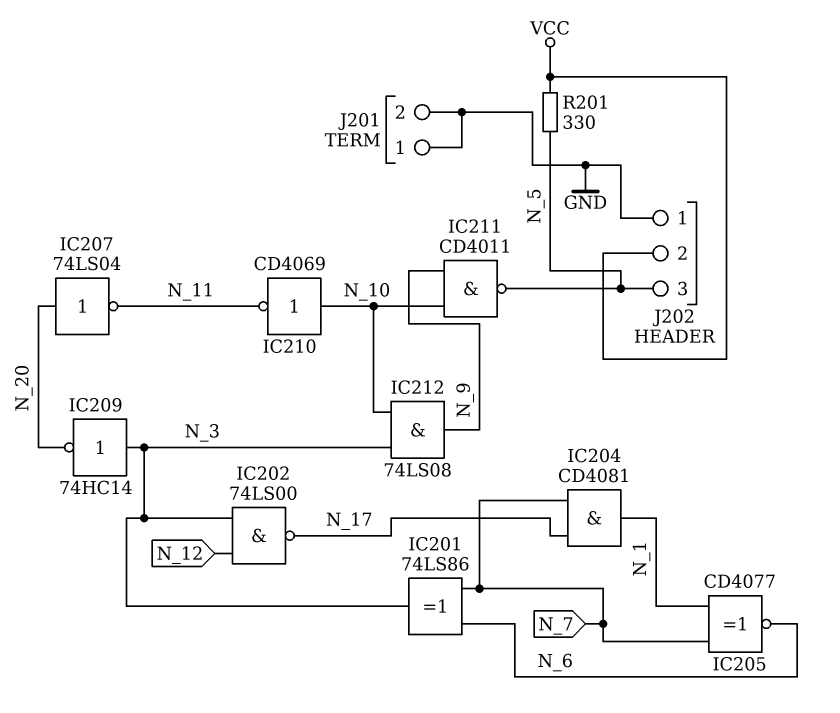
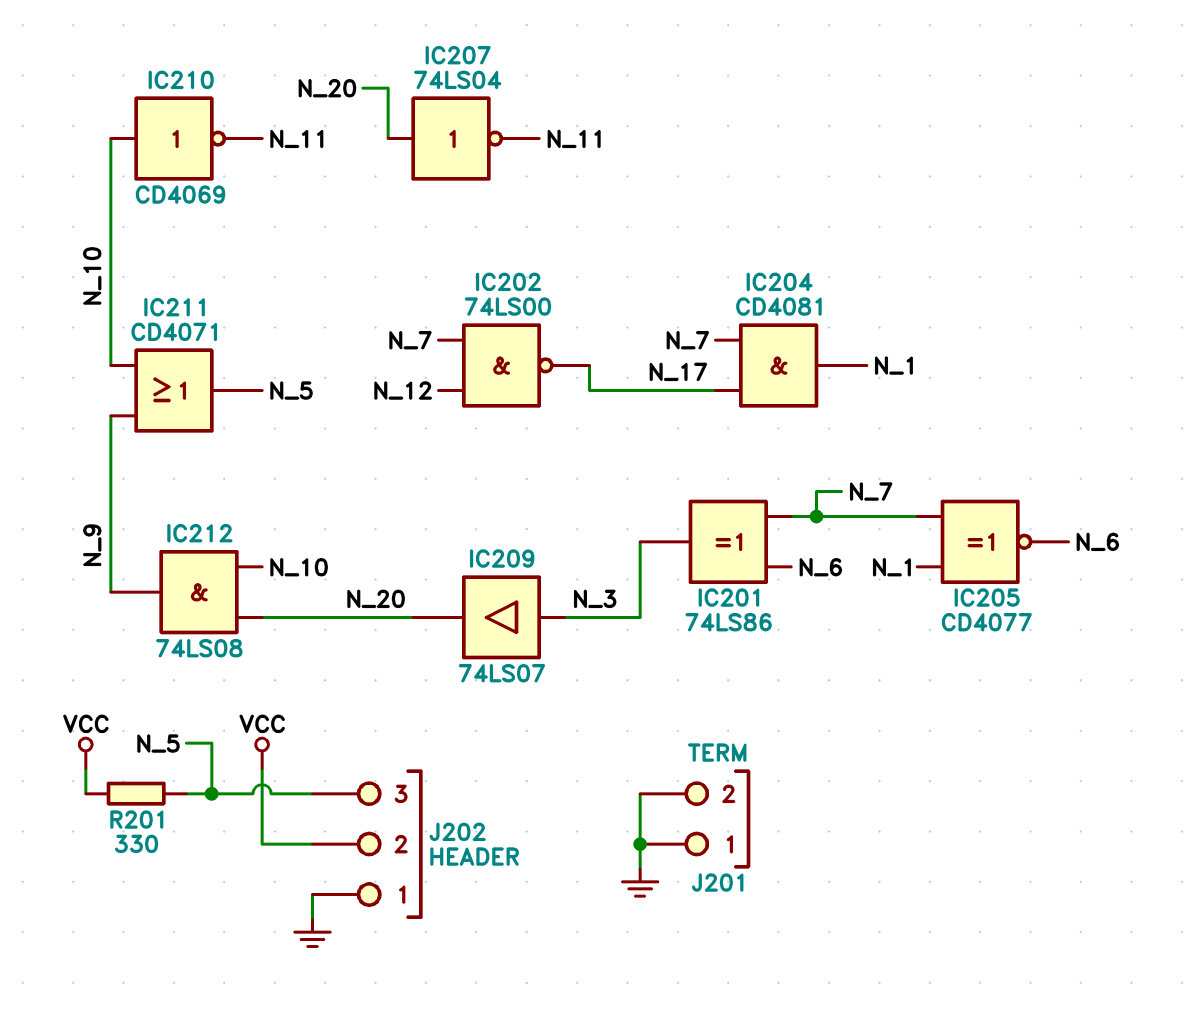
IC202: NAND 74LS00 (in N_3, in N_12, out N_17) -> NAND 74LS00 (in N_7, in N_12, out N_17)
IC209: NOT 74HC14 (in N_3, out N_20) -> buffer 74LS07 (in N_3, out N_20)
IC211: NAND CD4011 (in N_9, in N_10, out N_5) -> OR CD4071 (in N_9, in N_10, out N_5)
IC212: AND 74LS08 (in N_3, in N_10, out N_9) -> AND 74LS08 (in N_10, in N_20, out N_9)

